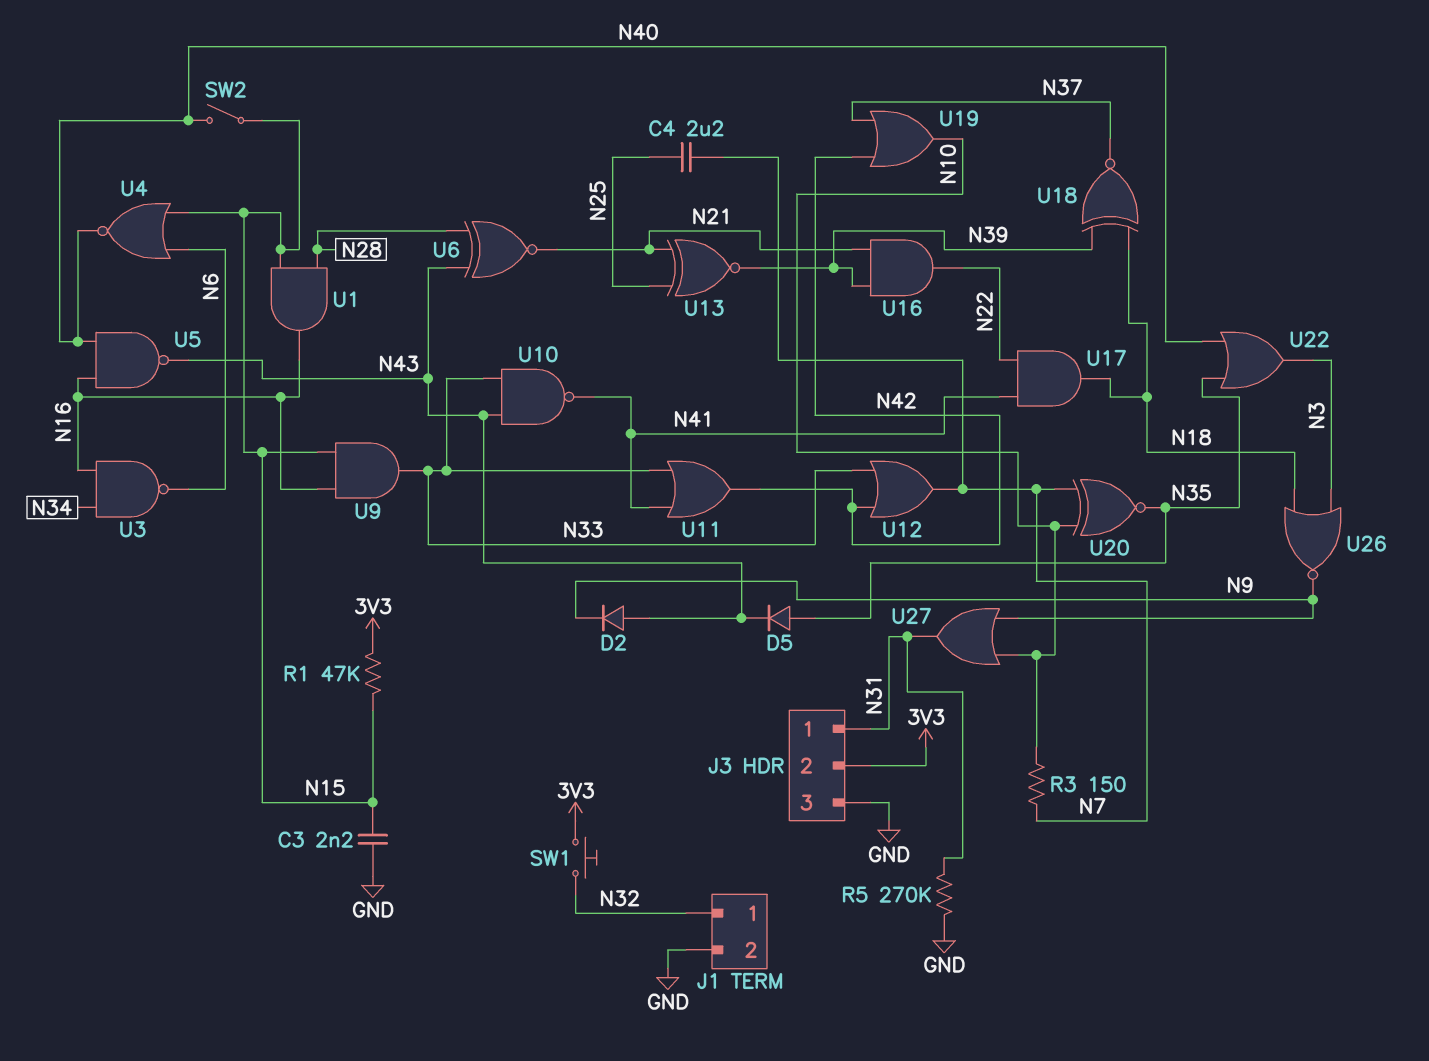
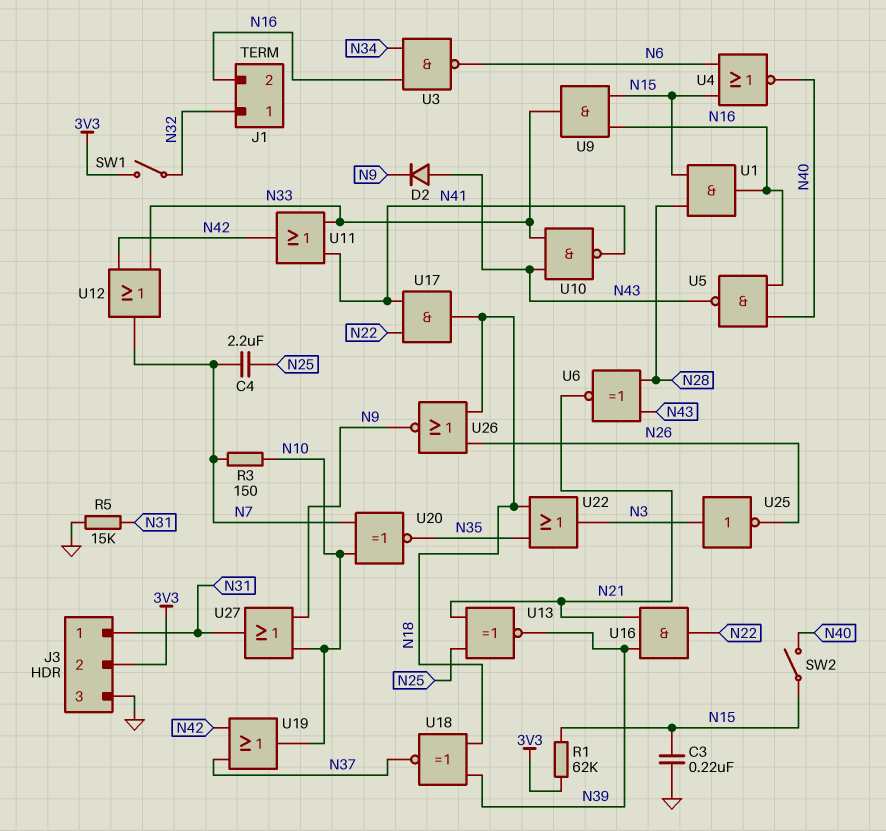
C3: 2.2nF (GND, N15) -> 220nF (GND, N15)
D5: diode (A N35, K N43) -> none
J1 pin 2: GND -> N16
R1: 47k (3V3, N15) -> 62k (3V3, N15)
R5: 270k (GND, N31) -> 15k (GND, N31)
SW1: button (3V3, N32) -> switch (3V3, N32)
U22: OR (in N35, in N40, out N3) -> OR (in N18, in N35, out N3)
U25: none -> NOT (in N3, out N26)
U26: NOR (in N3, in N18, out N9) -> NOR (in N18, in N26, out N9)

